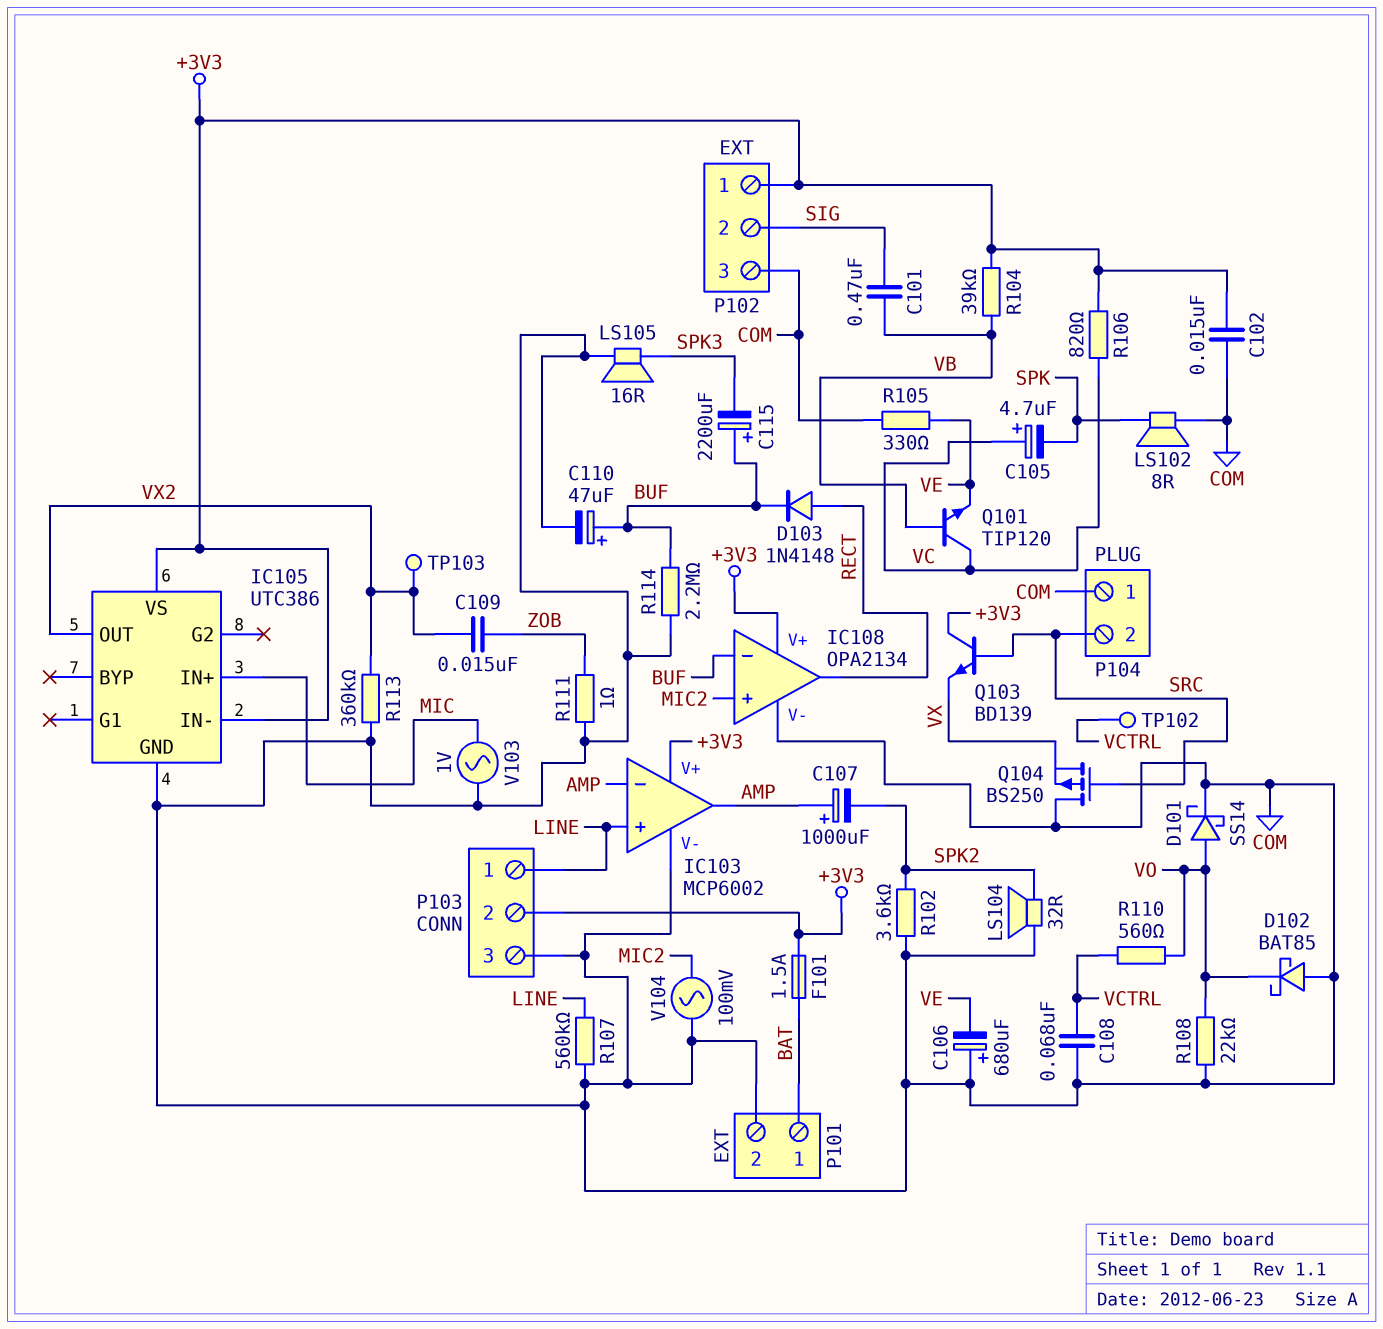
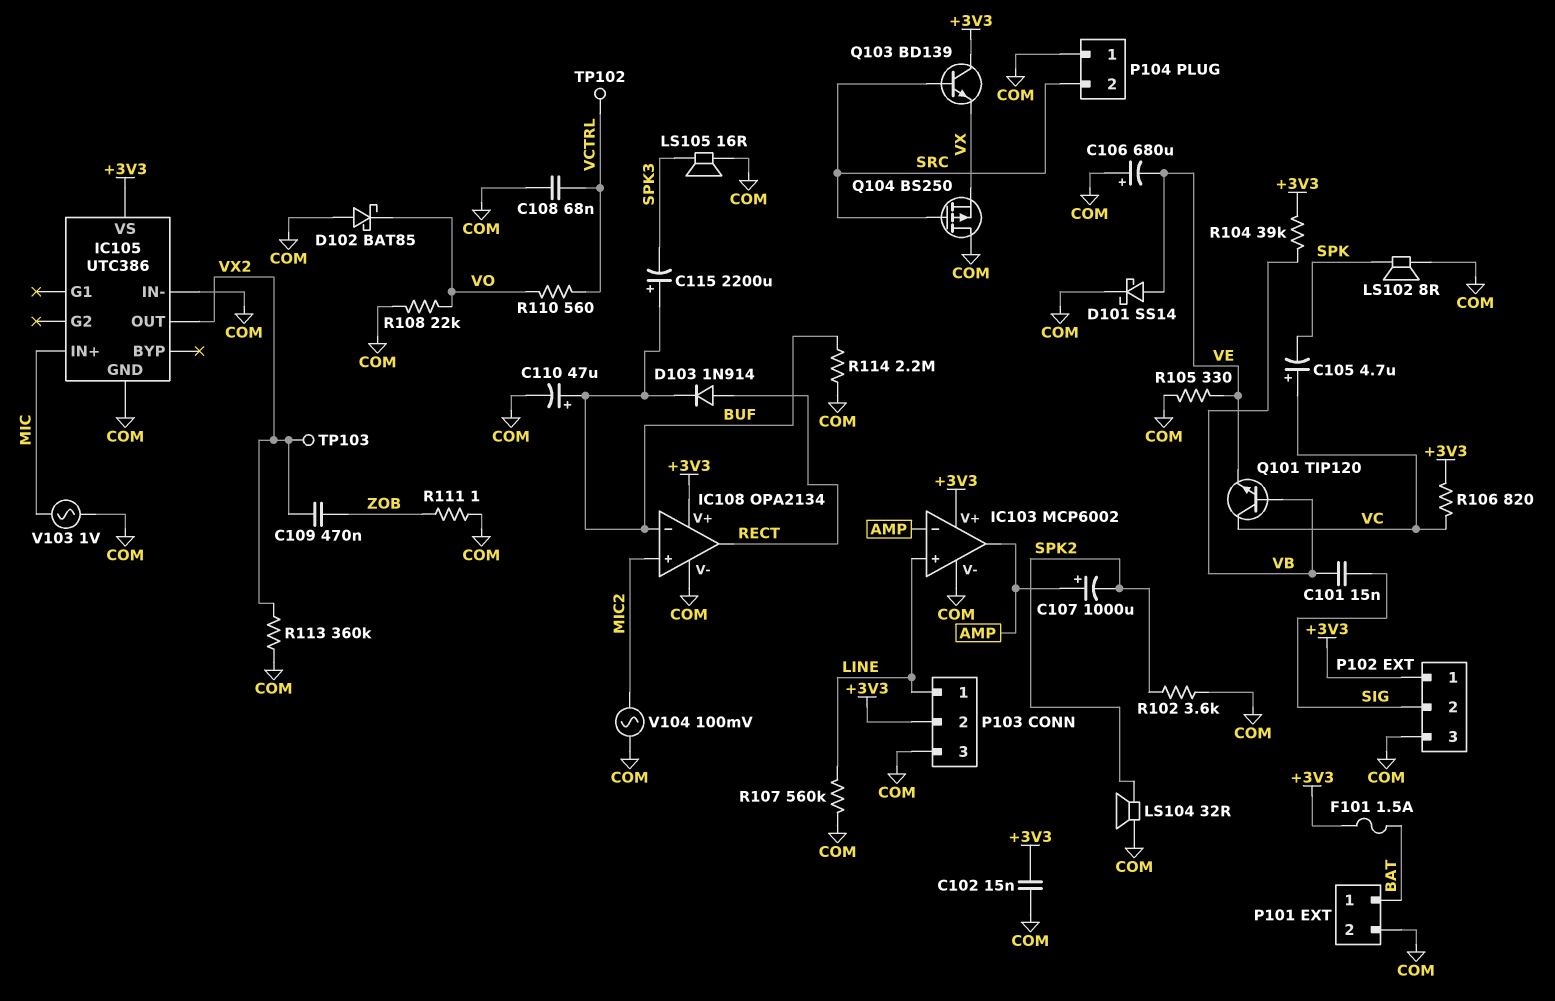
C101: 470nF (SIG, VB) -> 15nF (SIG, VB)
C109: 15nF (VX2, ZOB) -> 470nF (VX2, ZOB)
D101: schottky SS14 (A VO, K COM) -> schottky SS14 (A VE, K COM)
D103: diode 1N4148 (A RECT, K BUF) -> diode 1N914 (A RECT, K BUF)
IC105 pin IN-: +3V3 -> COM

